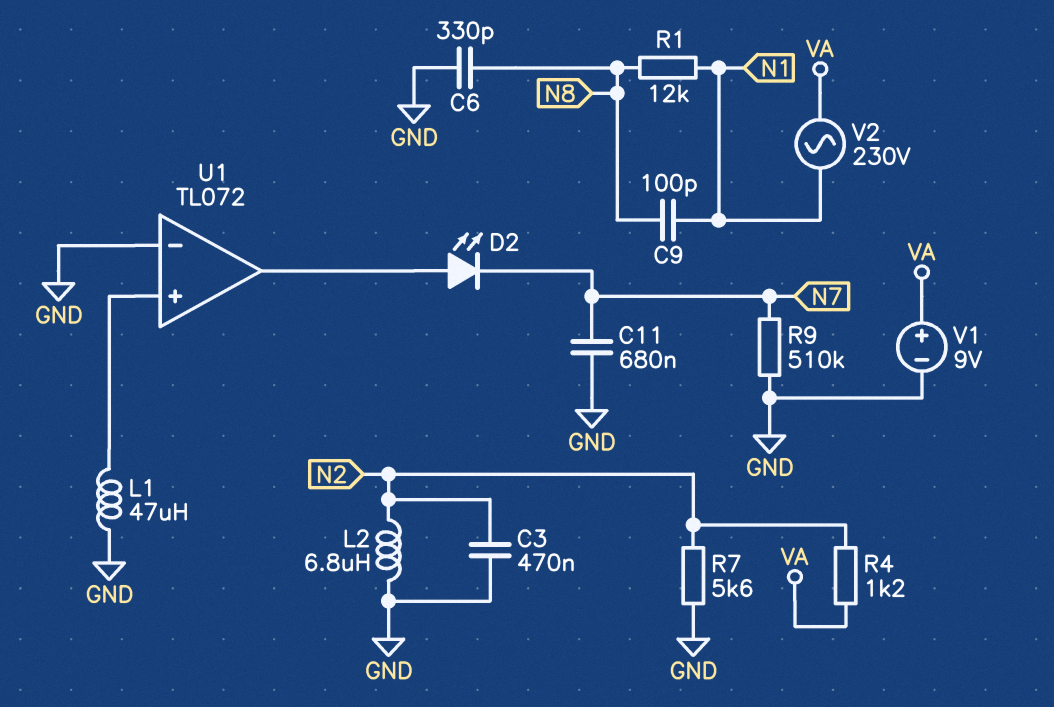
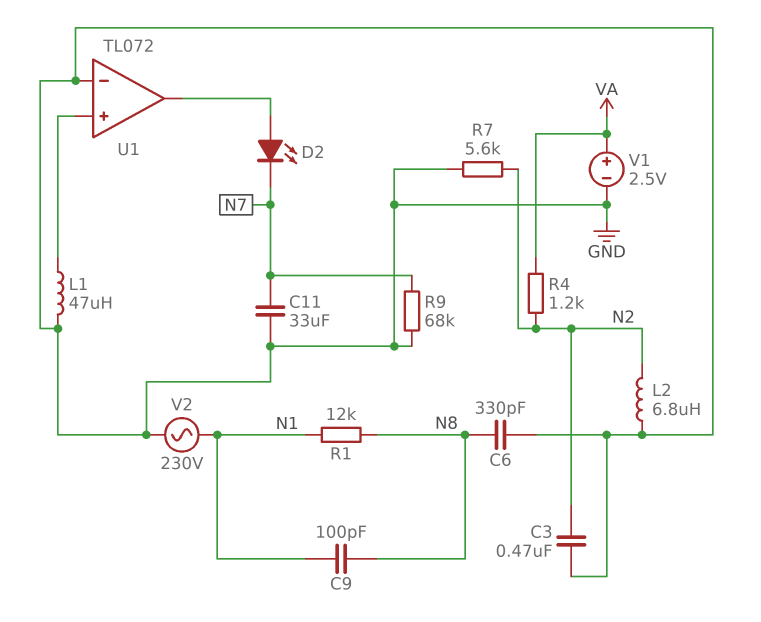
C11: 680nF (GND, N7) -> 33uF (GND, N7)
R9: 510k (GND, N7) -> 68k (GND, N7)
V1: 9V (plus VA, minus GND) -> 2.5V (plus VA, minus GND)
V2: AC 230V (N1, VA) -> AC 230V (GND, N1)

